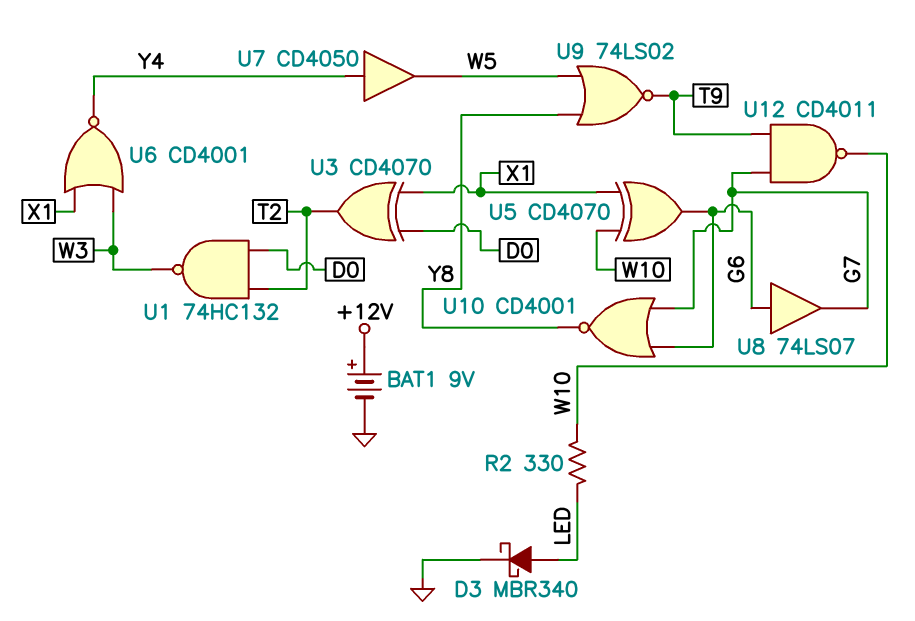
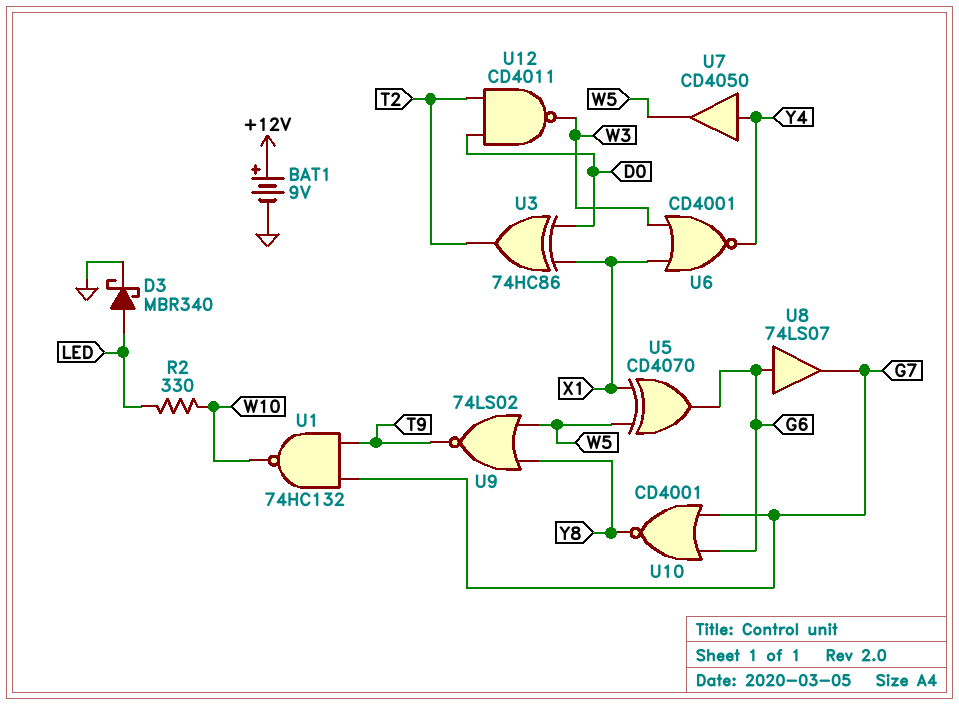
U1: NAND 74HC132 (in D0, in T2, out W3) -> NAND 74HC132 (in G7, in T9, out W10)
U3: XOR CD4070 (in D0, in X1, out T2) -> XOR 74HC86 (in D0, in X1, out T2)
U5: XOR CD4070 (in W10, in X1, out G6) -> XOR CD4070 (in W5, in X1, out G6)
U12: NAND CD4011 (in G7, in T9, out W10) -> NAND CD4011 (in D0, in T2, out W3)

